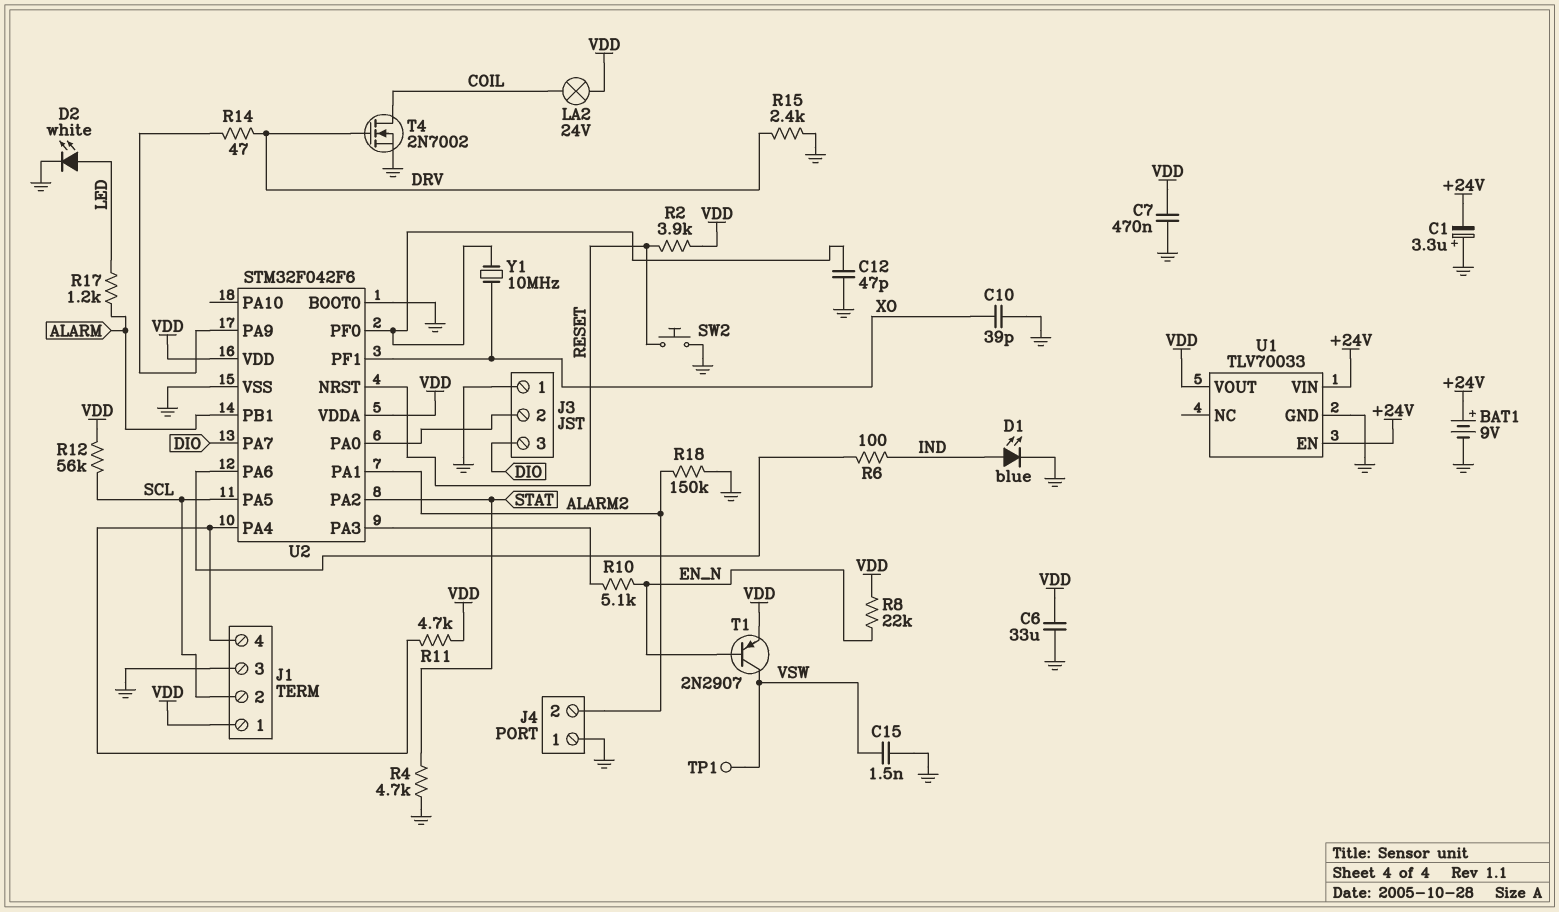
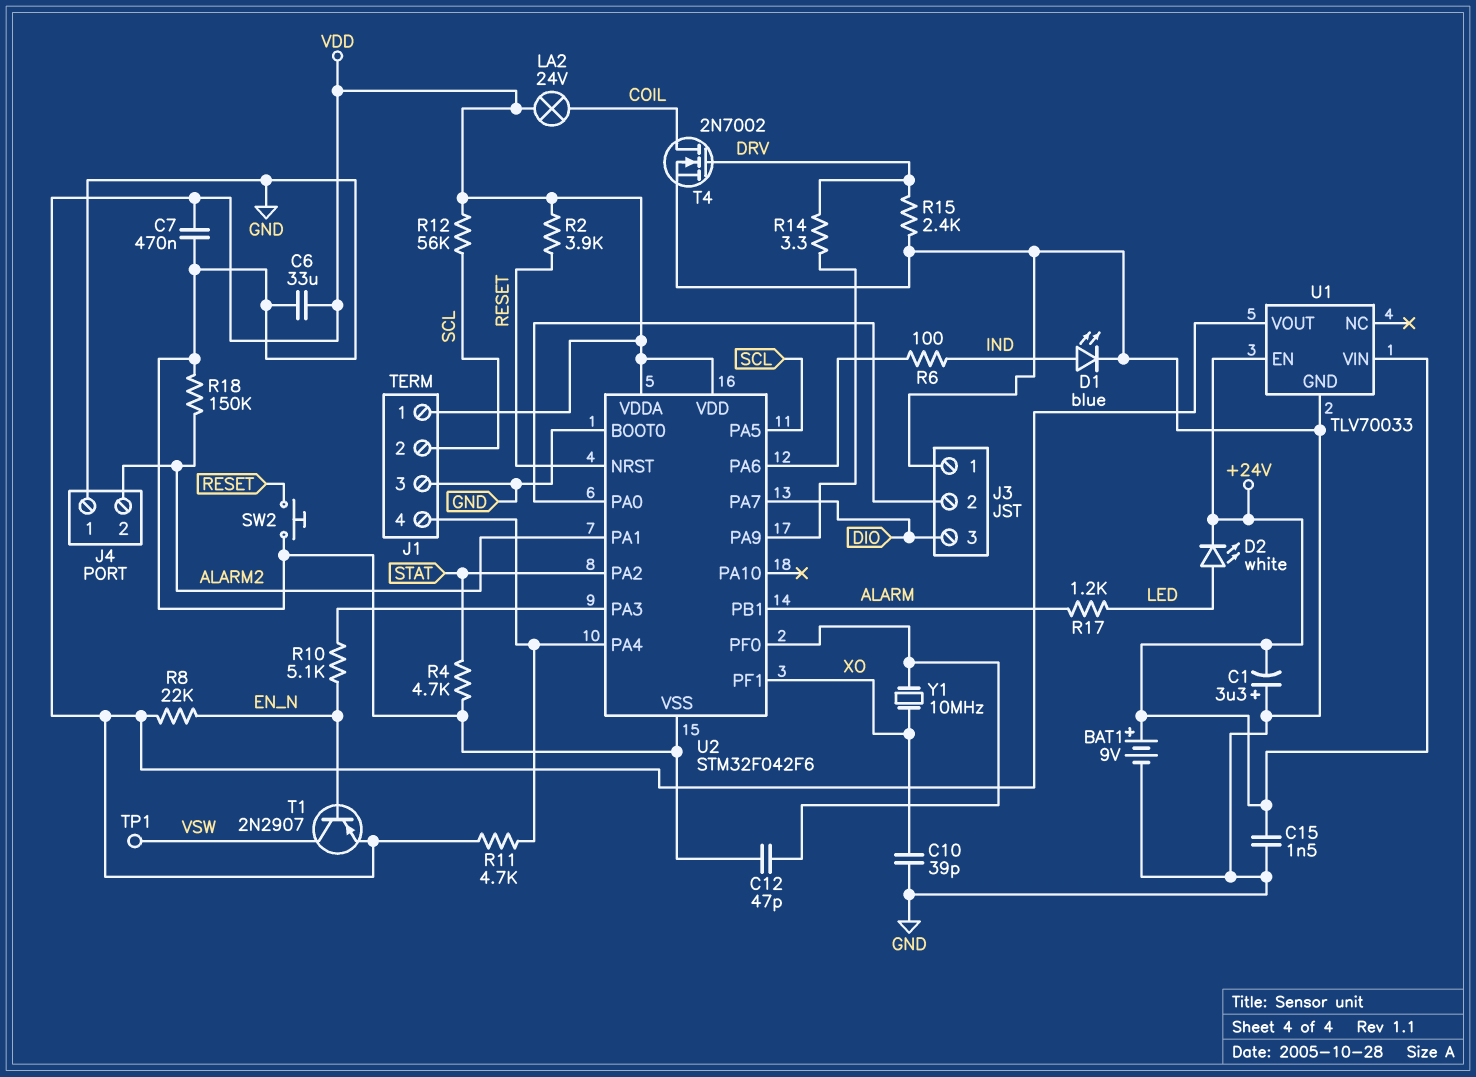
C15: 1.5nF (GND, VSW) -> 1.5nF (+24V, GND)
D2: LED white (A LED, K GND) -> LED white (A LED, K +24V)
R14: 47 (DRV, U2/PA9) -> 3.3 (DRV, U2/PA9)

